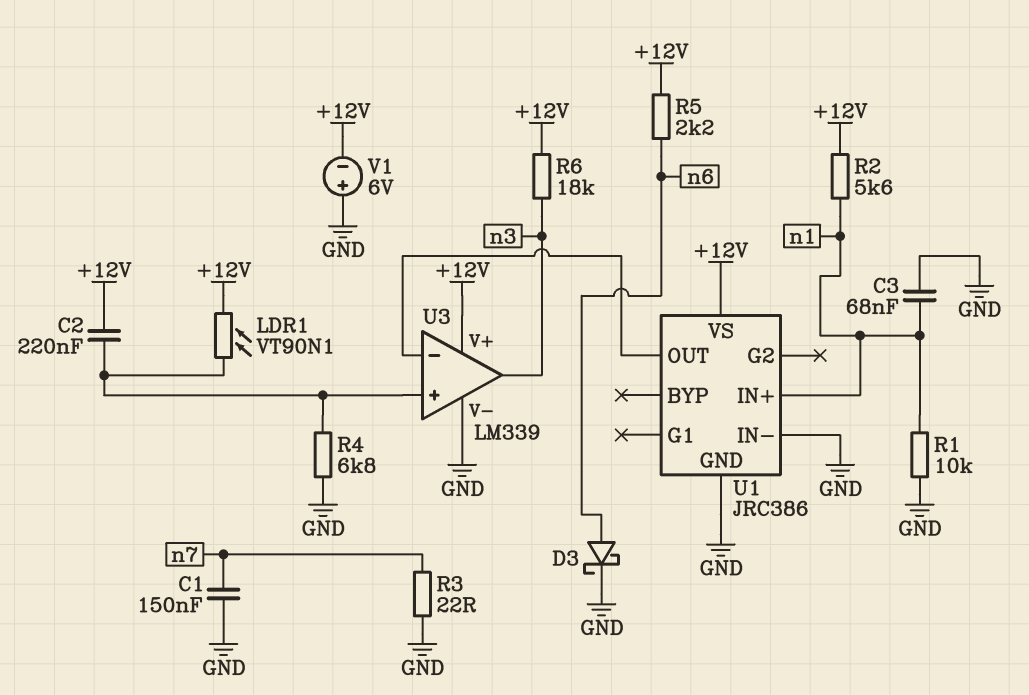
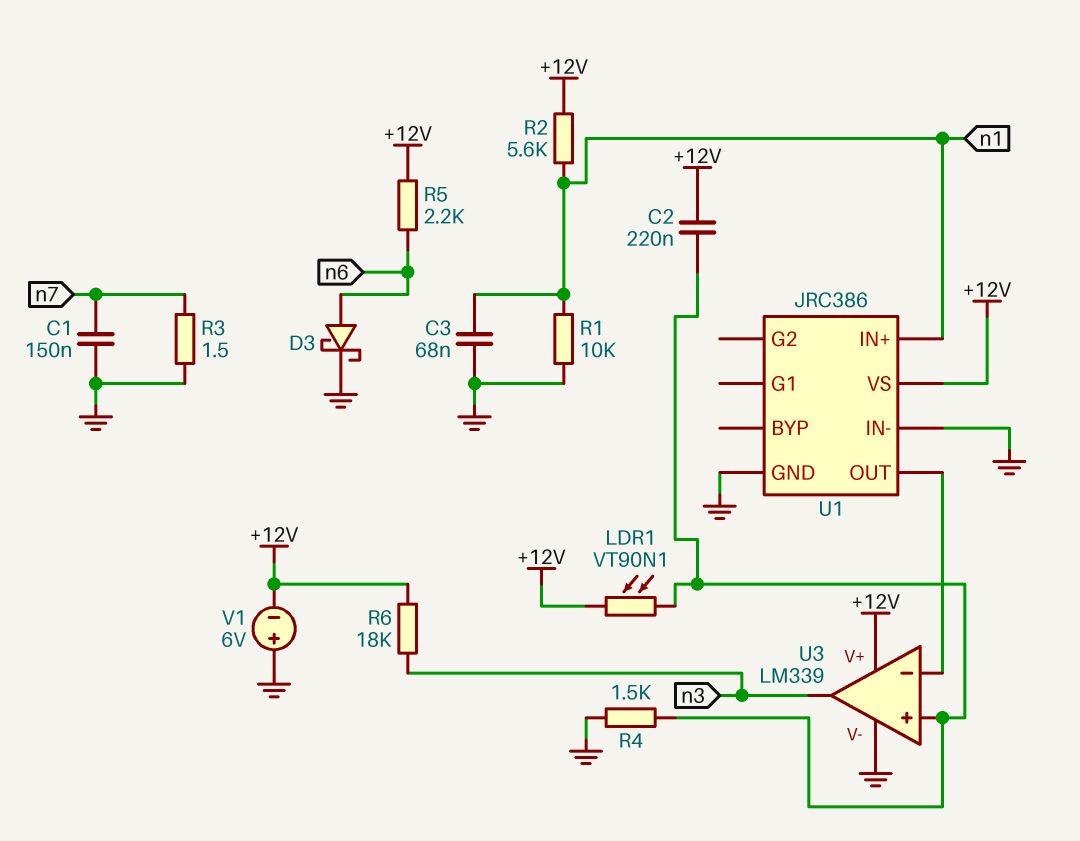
R3: 22 (GND, n7) -> 1.5 (GND, n7)
R4: 6.8k (GND, U3/in+) -> 1.5k (GND, U3/in+)

